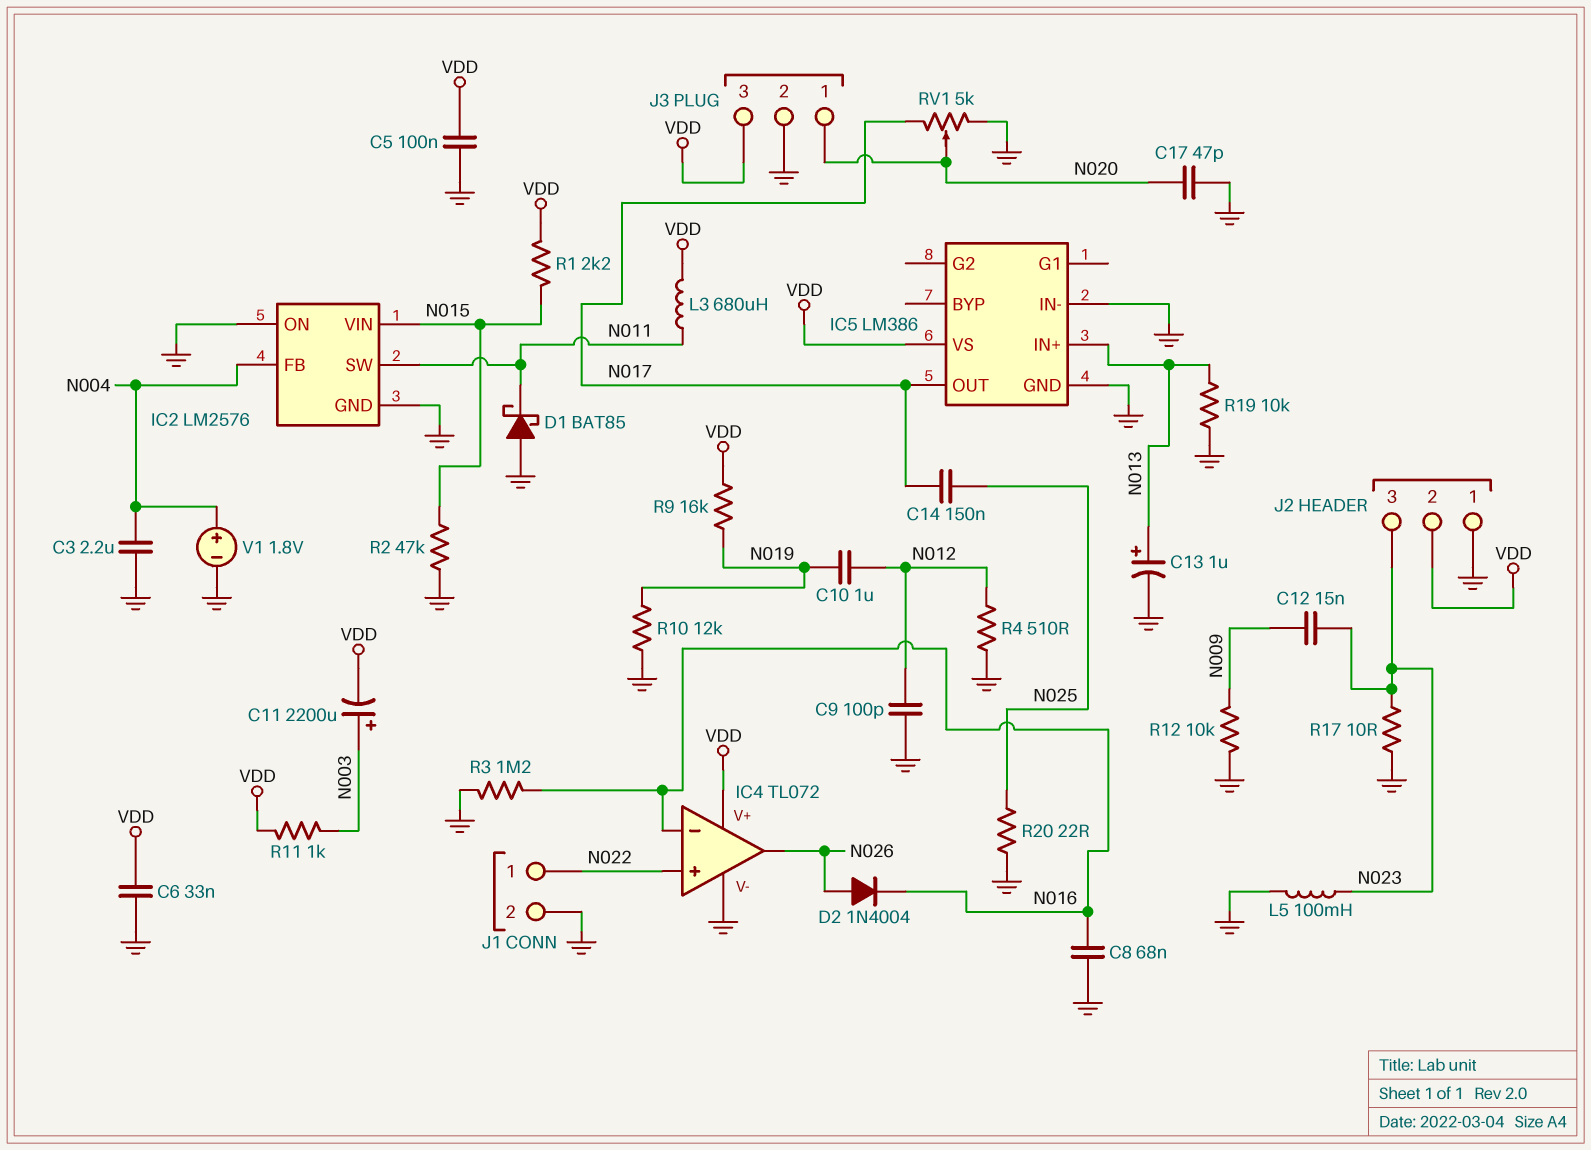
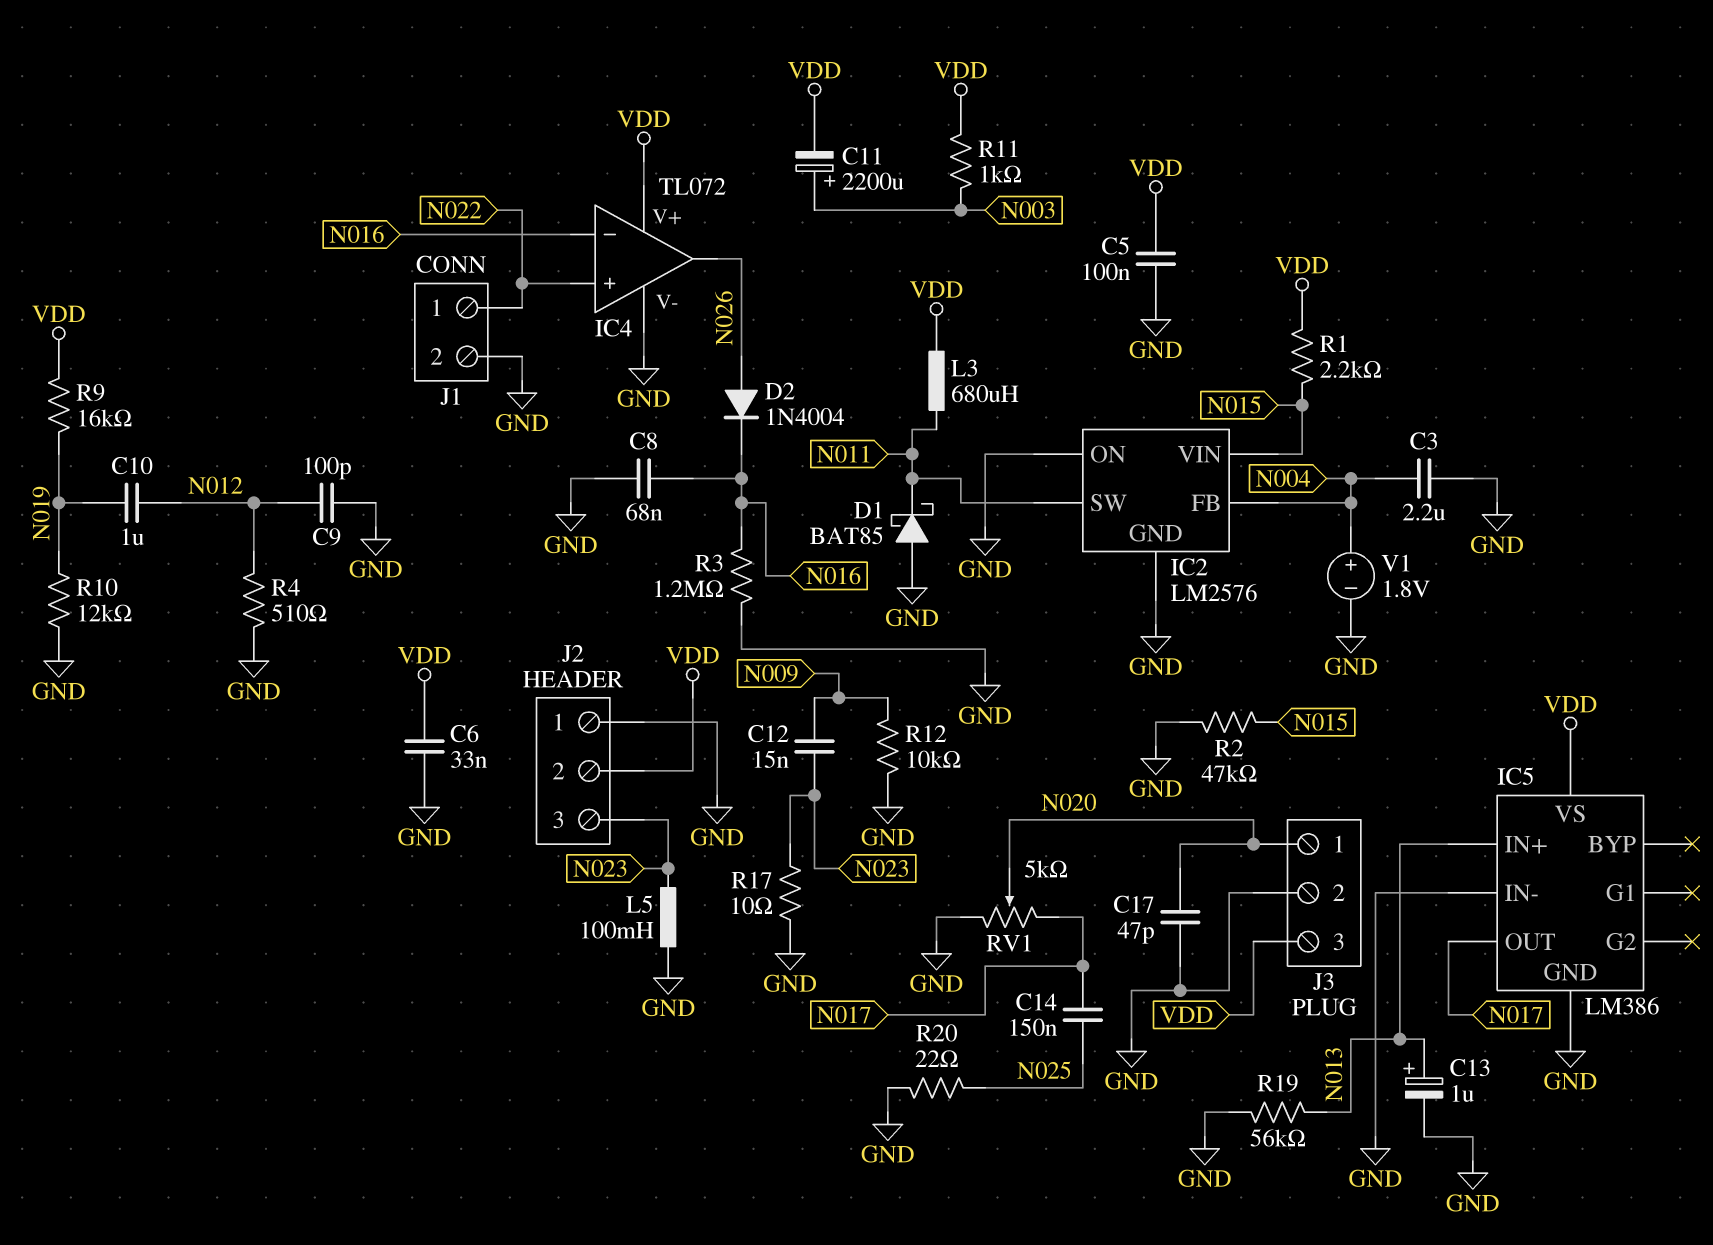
R19: 10k (GND, N013) -> 56k (GND, N013)

